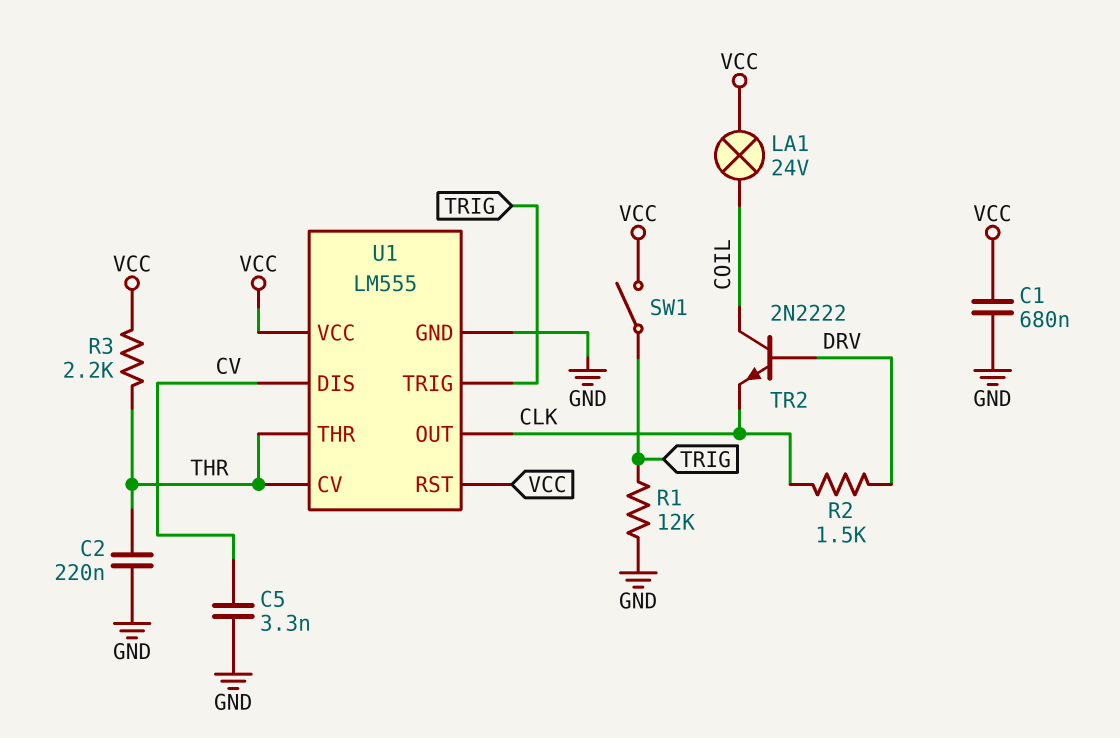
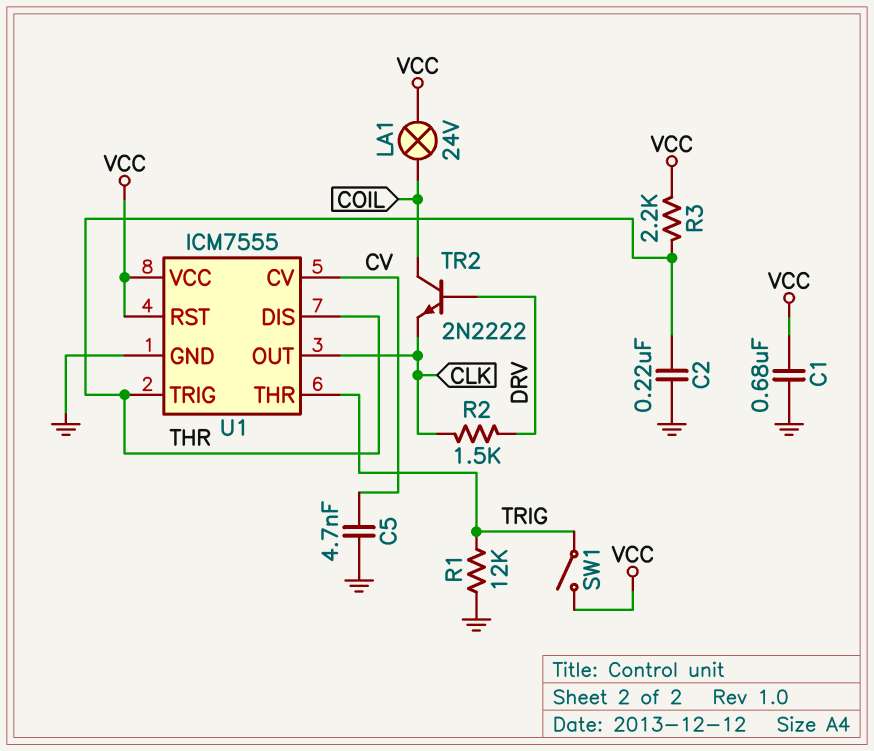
C5: 3.3nF (CV, GND) -> 4.7nF (CV, GND)
U1: LM555 -> ICM7555
U1 pin CV: THR -> CV
U1 pin DIS: CV -> THR
U1 pin THR: THR -> TRIG
U1 pin TRIG: TRIG -> THR

